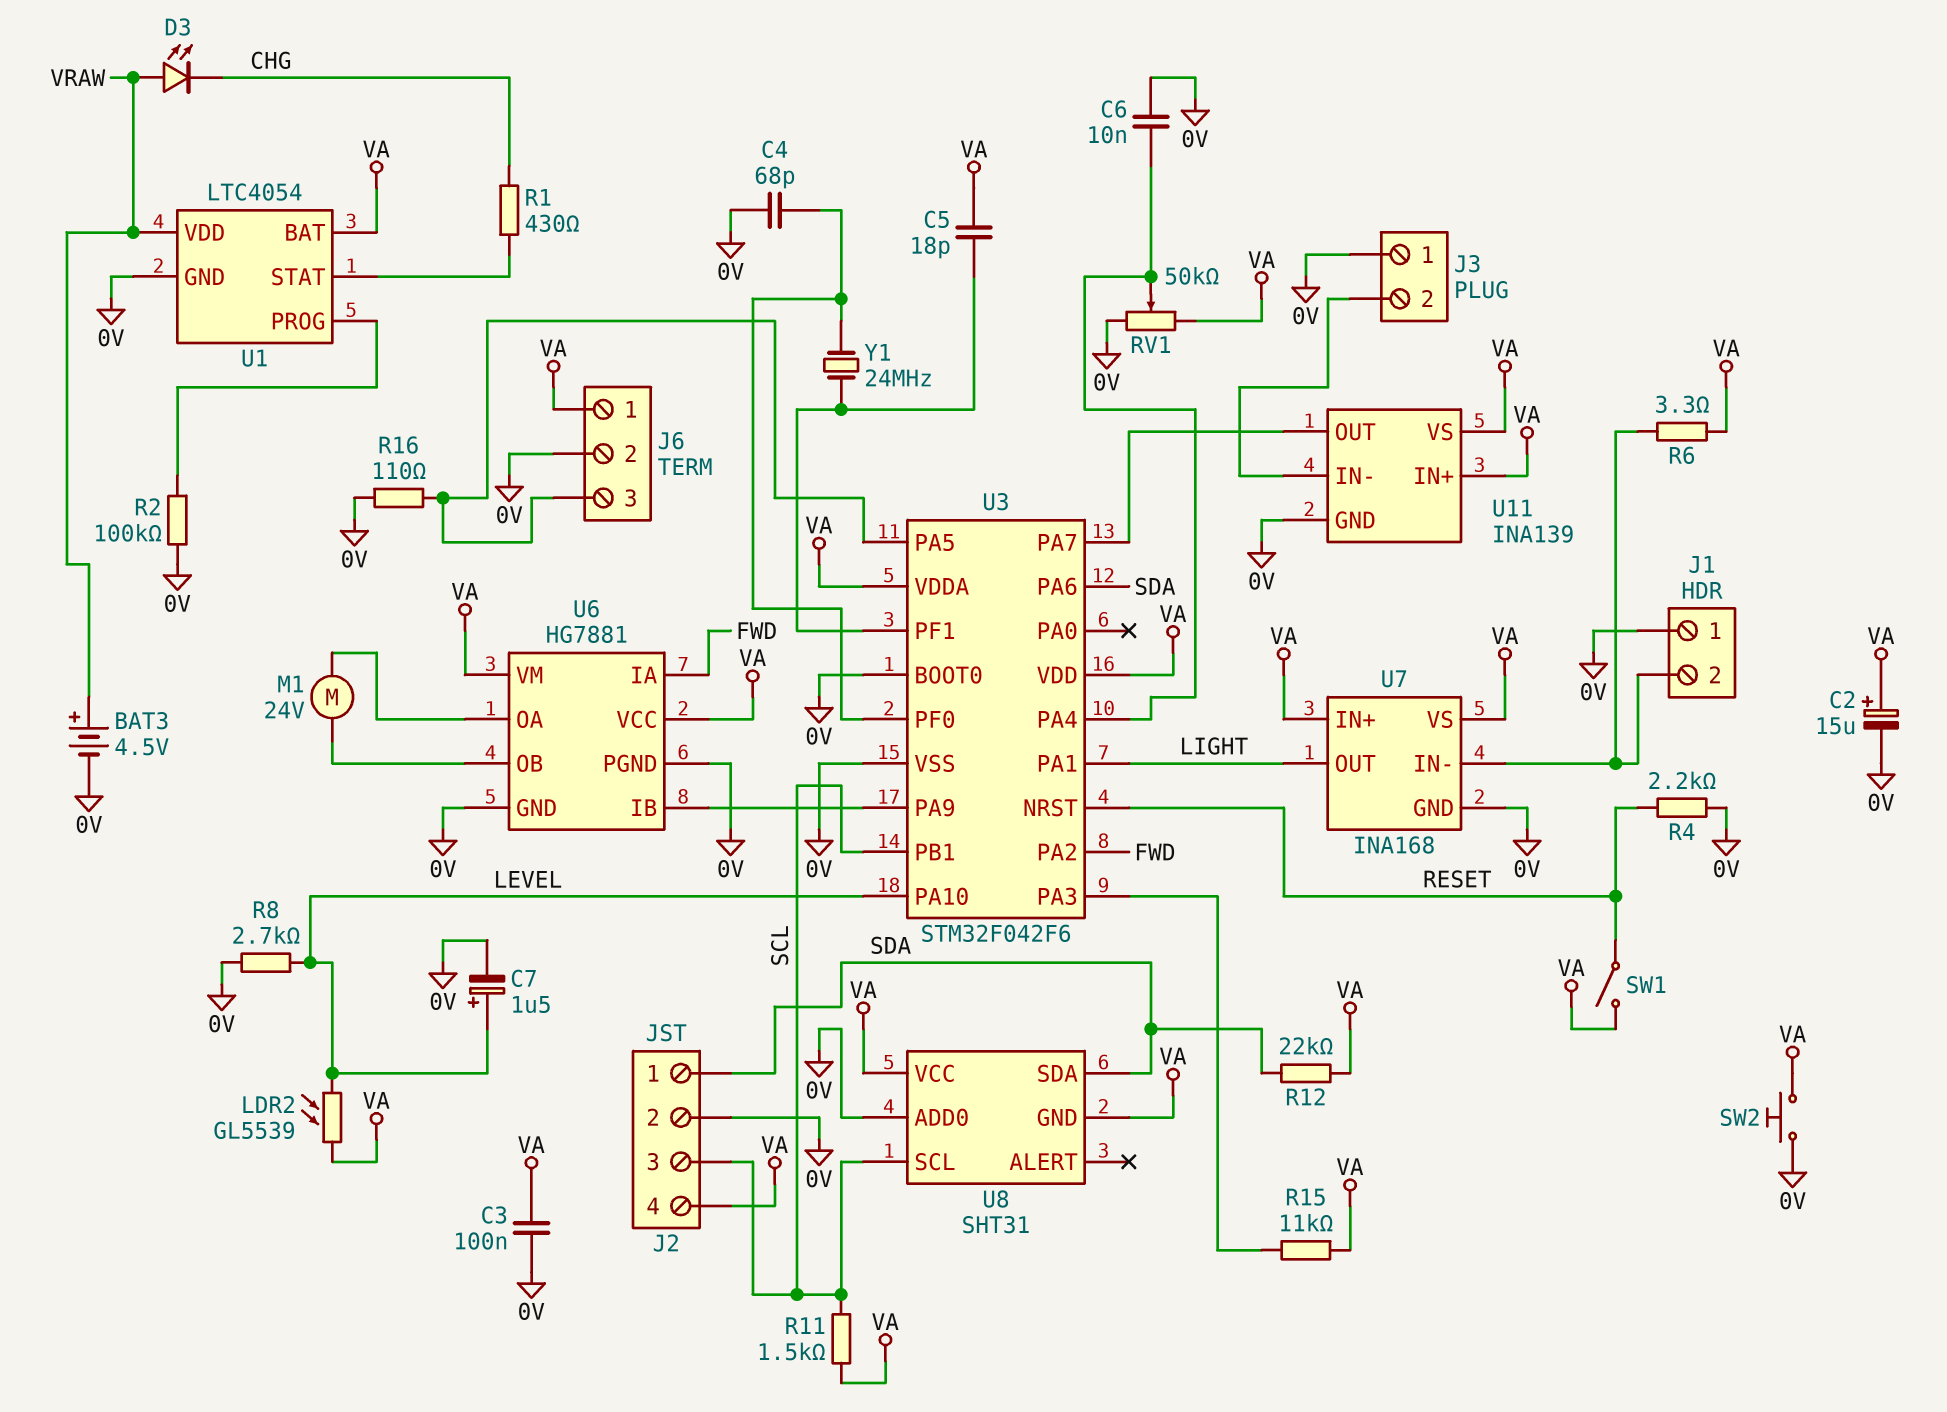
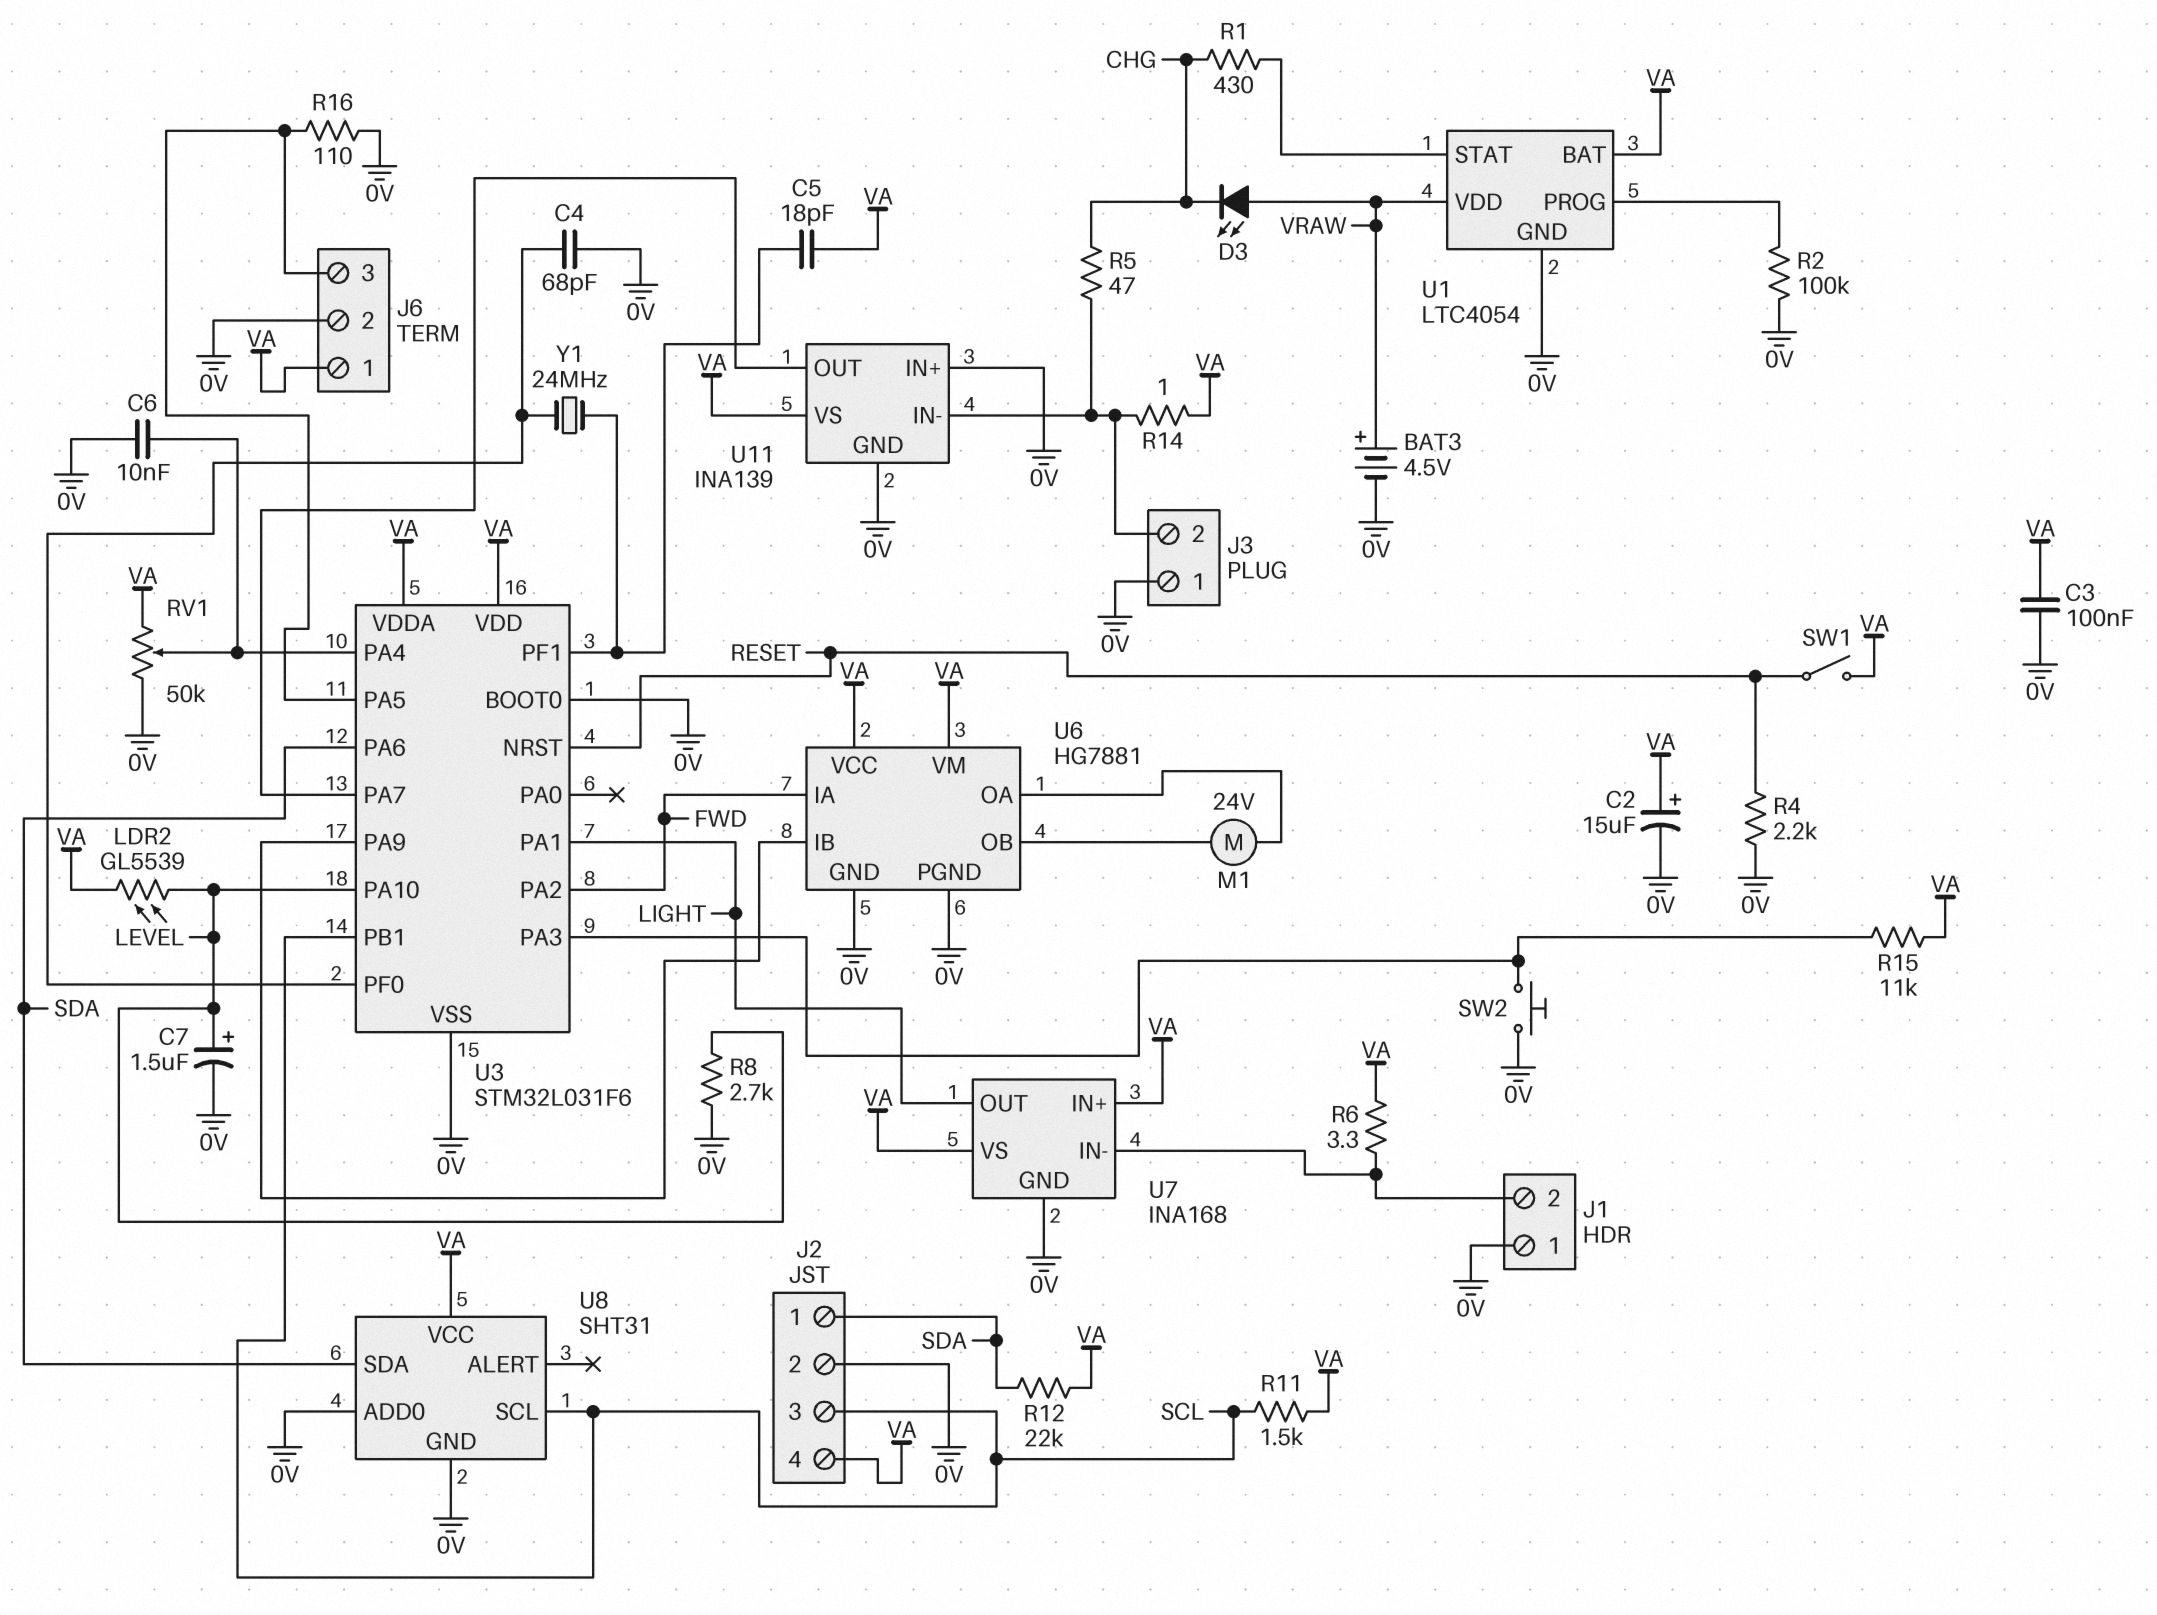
R5: none -> 47 (CHG, J3/2)
R14: none -> 1 (J3/2, VA)
SW2: button (0V, VA) -> button (0V, U3/PA3)
U3: STM32F042F6 -> STM32L031F6
U8 pin GND: VA -> 0V
U11 pin IN+: VA -> 0V

